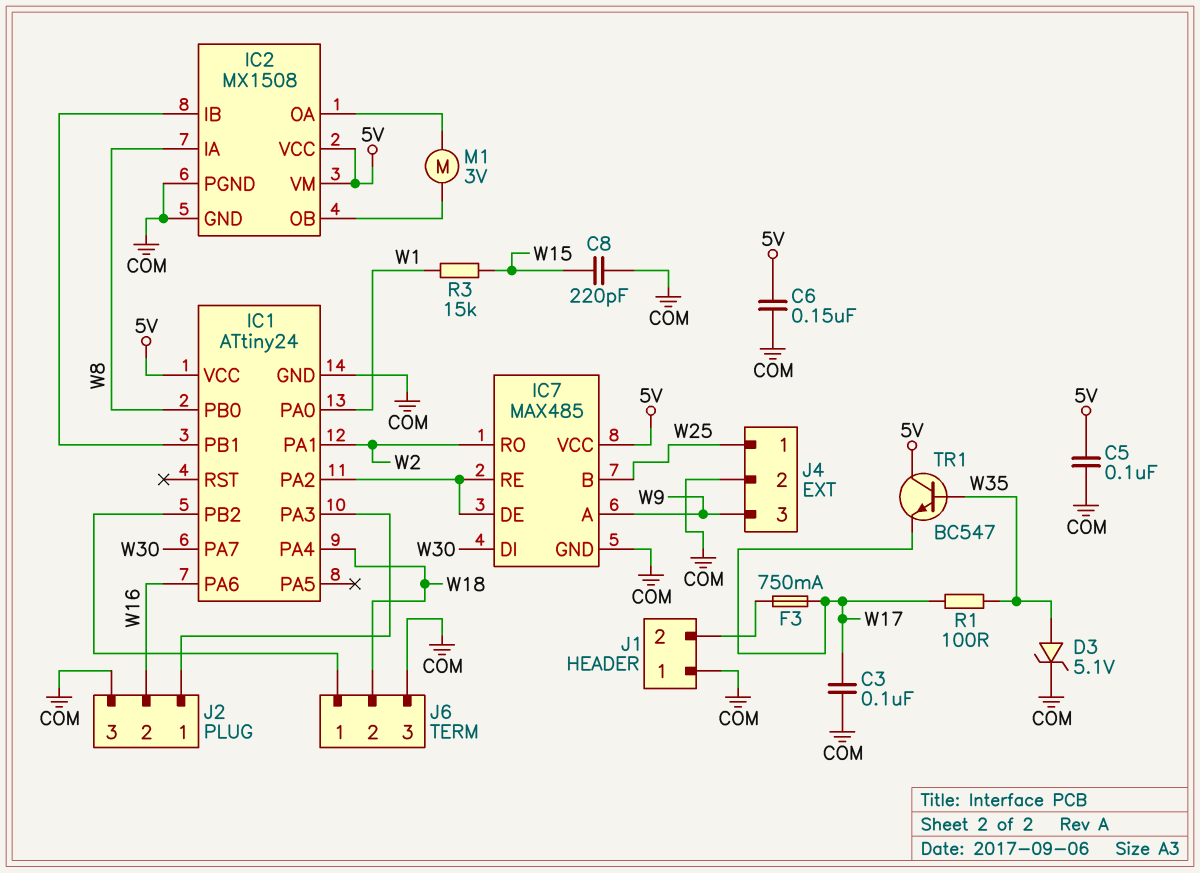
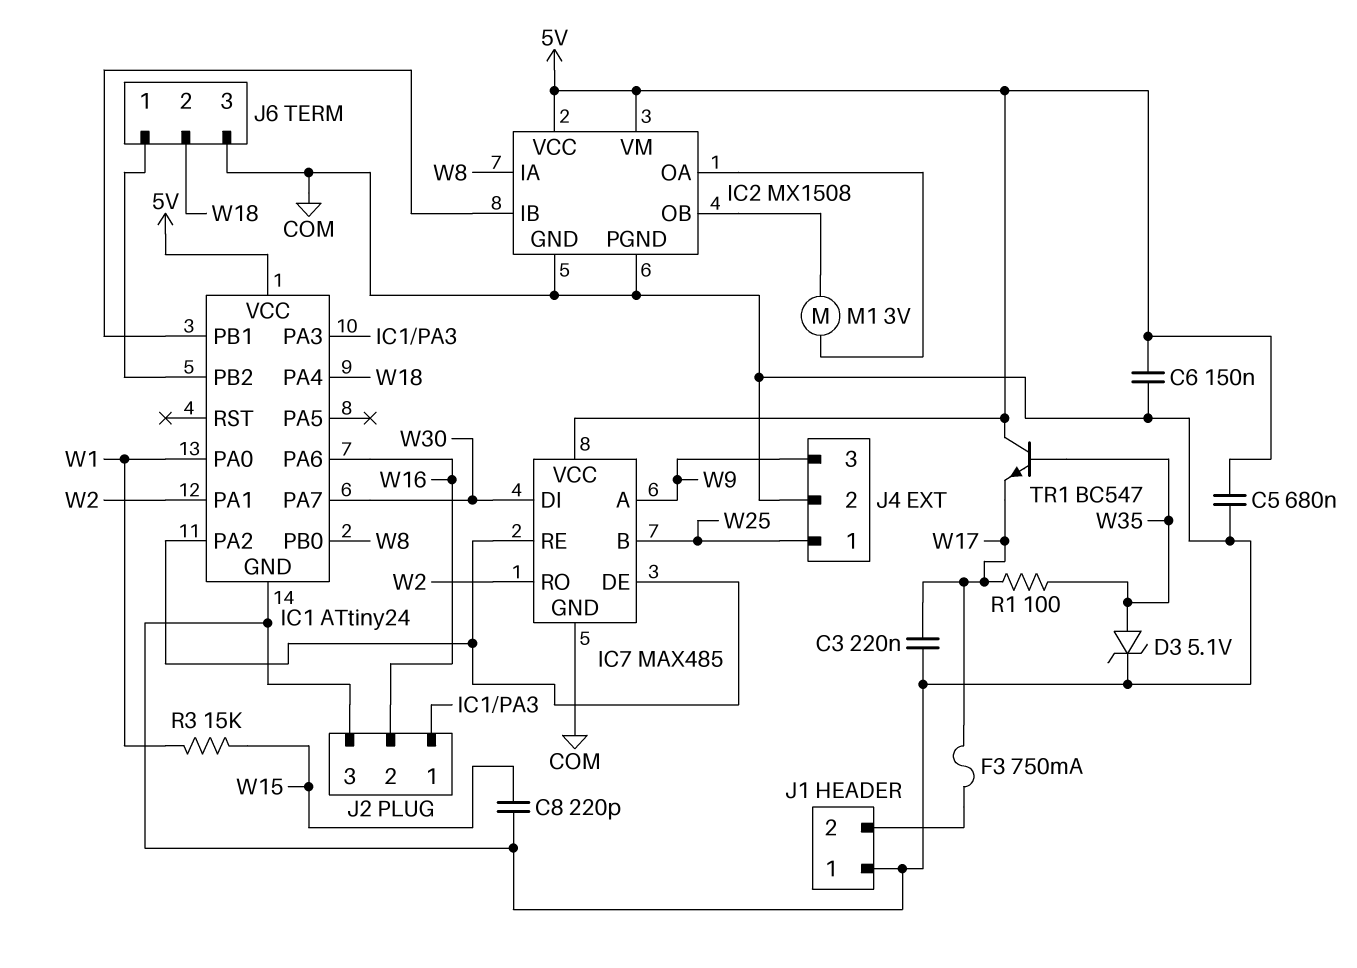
C3: 100nF (COM, W17) -> 220nF (COM, W17)
C5: 100nF (5V, COM) -> 680nF (5V, COM)

